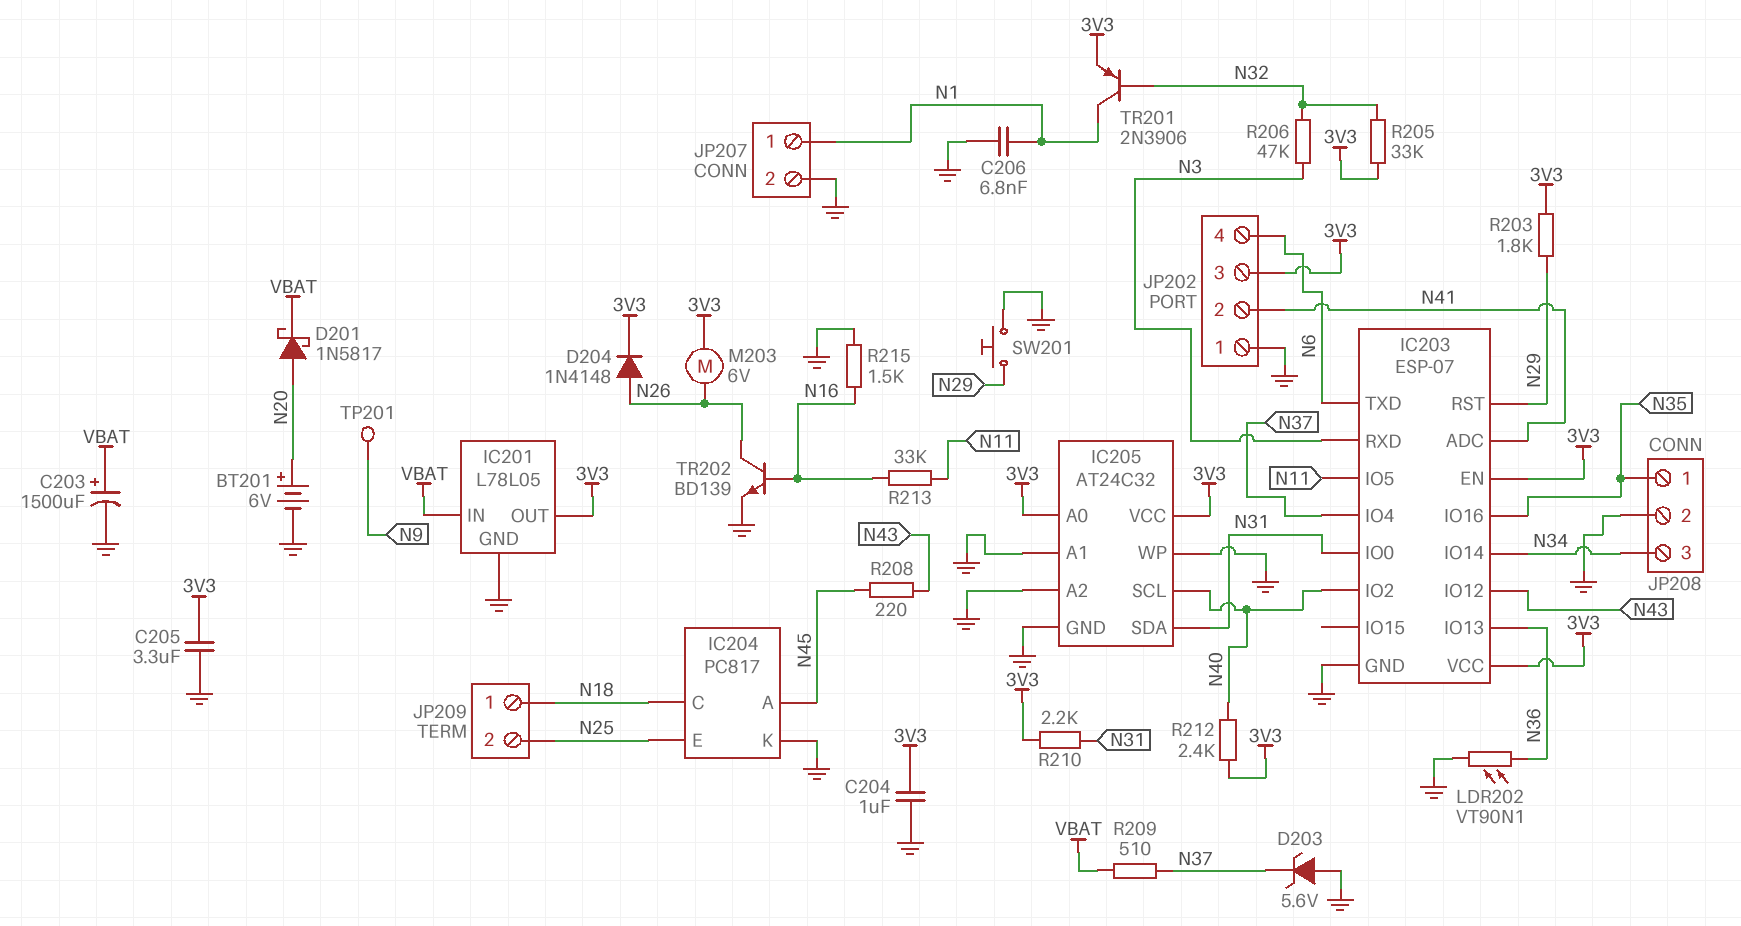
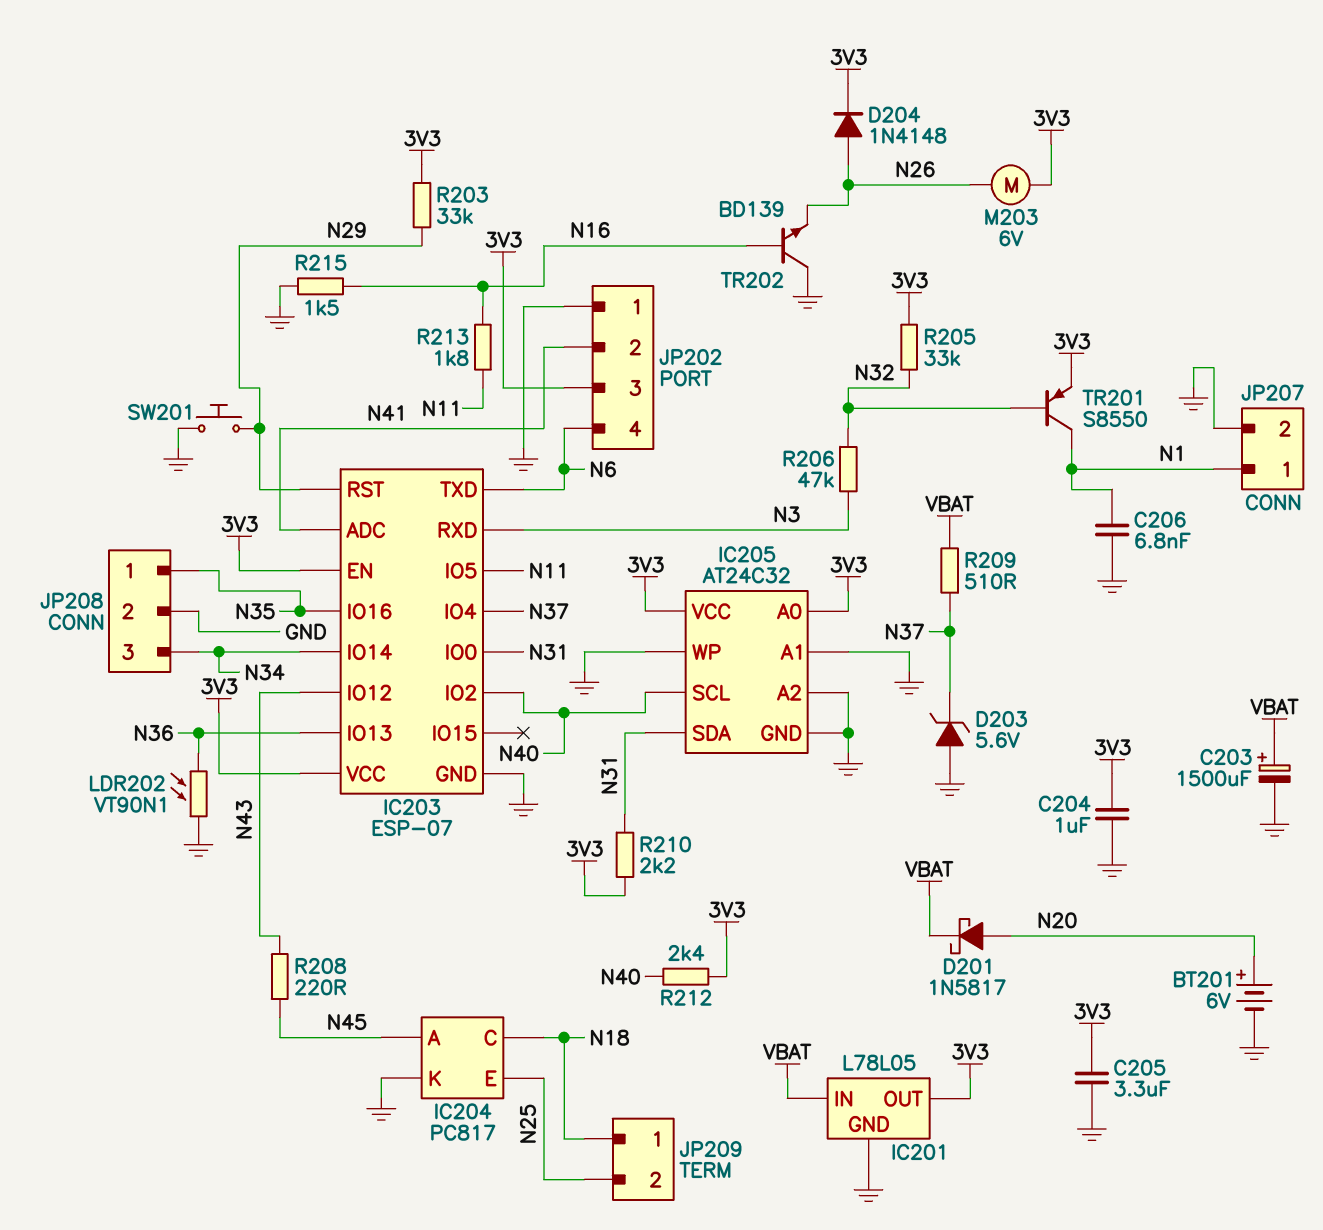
R203: 1.8k (3V3, N29) -> 33k (3V3, N29)
R213: 33k (N11, N16) -> 1.8k (N11, N16)
TP201: test point (N9) -> none
TR201: PNP 2N3906 (B N32, C N1, E 3V3) -> PNP S8550 (B N32, C N1, E 3V3)
TR202: NPN BD139 (B N16, C N26, E GND) -> NPN BD139 (B N16, C GND, E N26)

